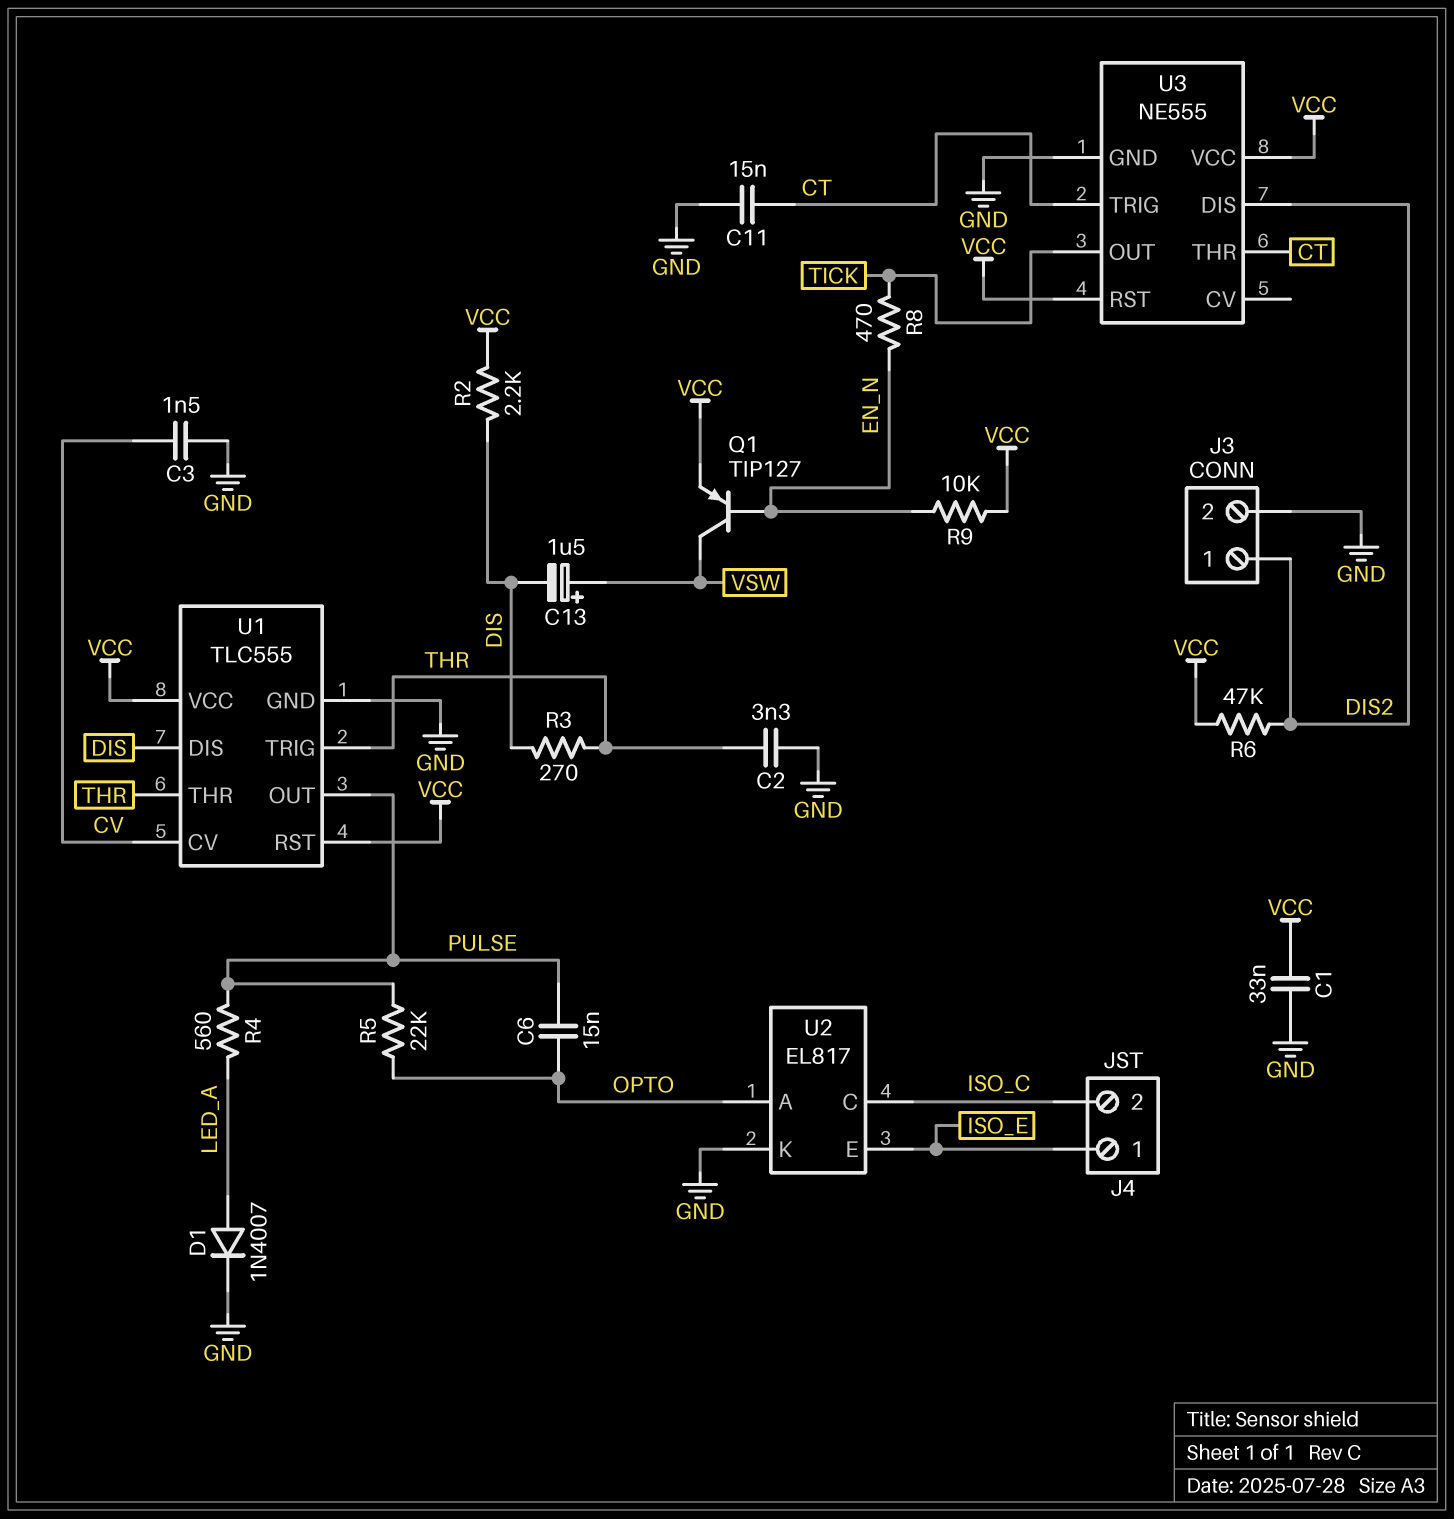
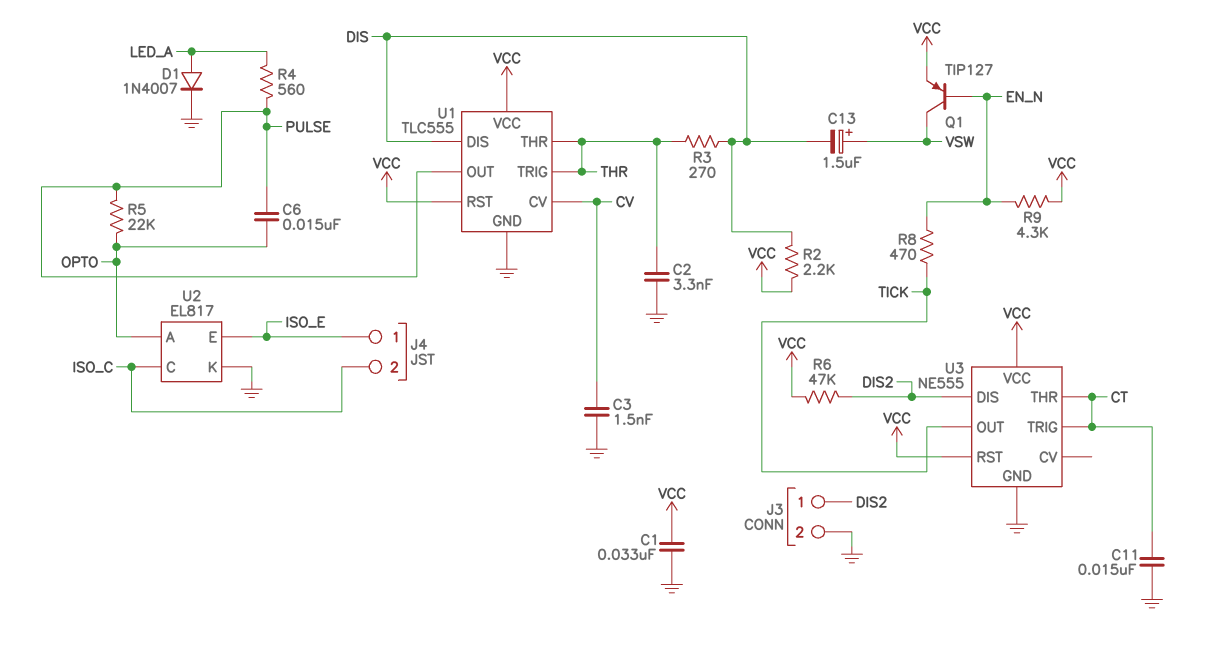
R9: 10k (EN_N, VCC) -> 4.3k (EN_N, VCC)

